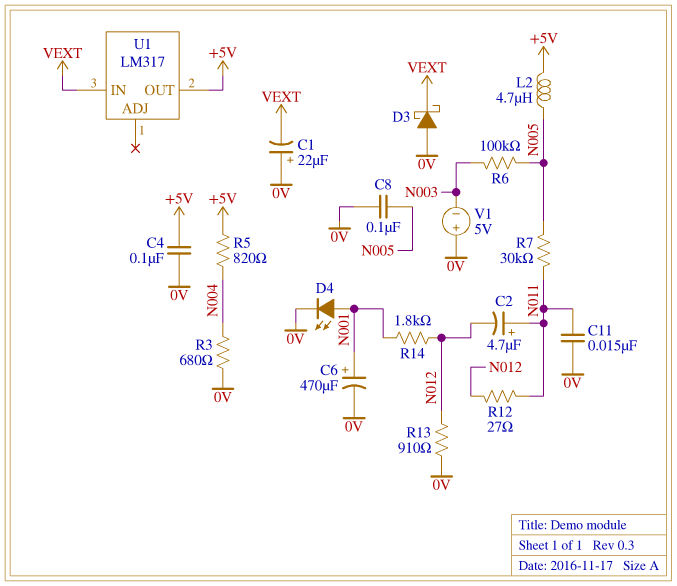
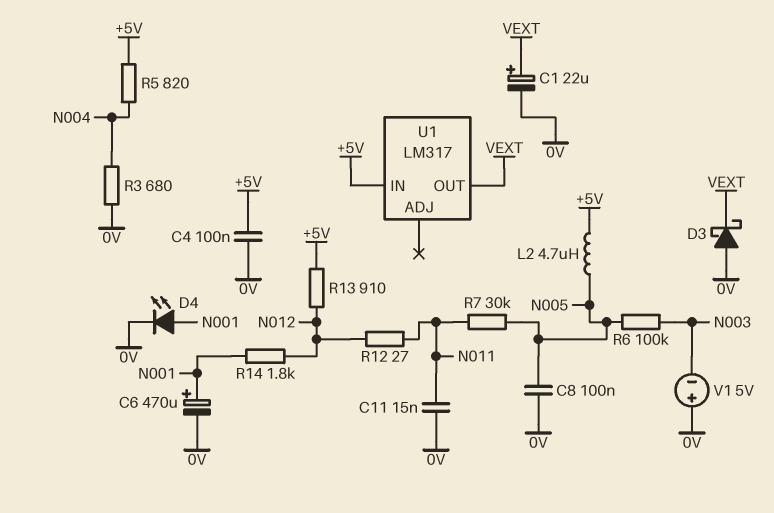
C1: 22uF (plus 0V, minus VEXT) -> 22uF (plus VEXT, minus 0V)
C2: 4.7uF (plus N011, minus N012) -> none
R13: 910 (0V, N012) -> 910 (+5V, N012)
U1 pin IN: VEXT -> +5V
U1 pin OUT: +5V -> VEXT

